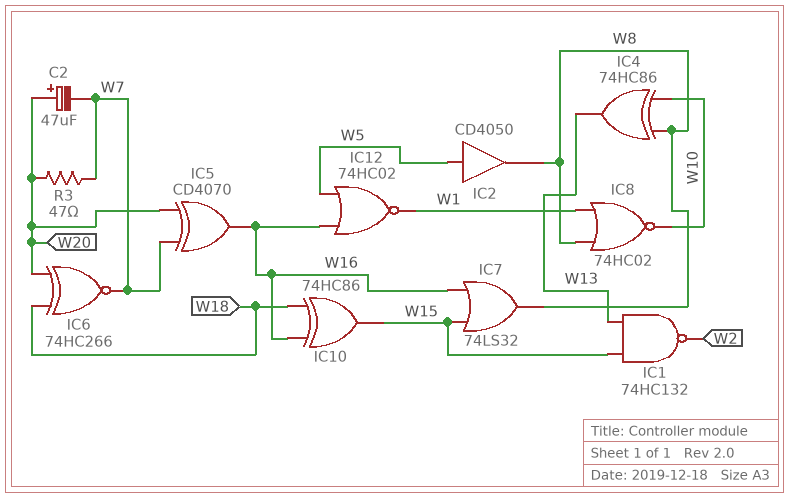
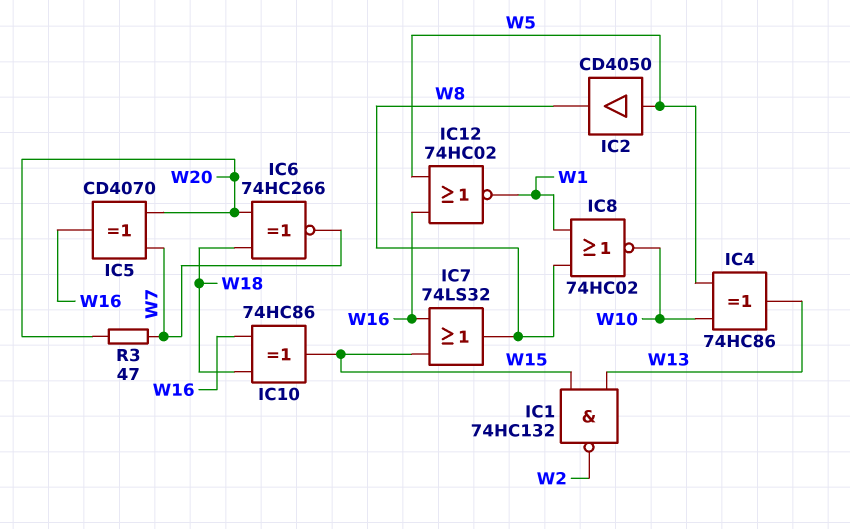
C2: 47uF (plus W20, minus W7) -> none
IC4: XOR 74HC86 (in W8, in W10, out W13) -> XOR 74HC86 (in W5, in W10, out W13)

